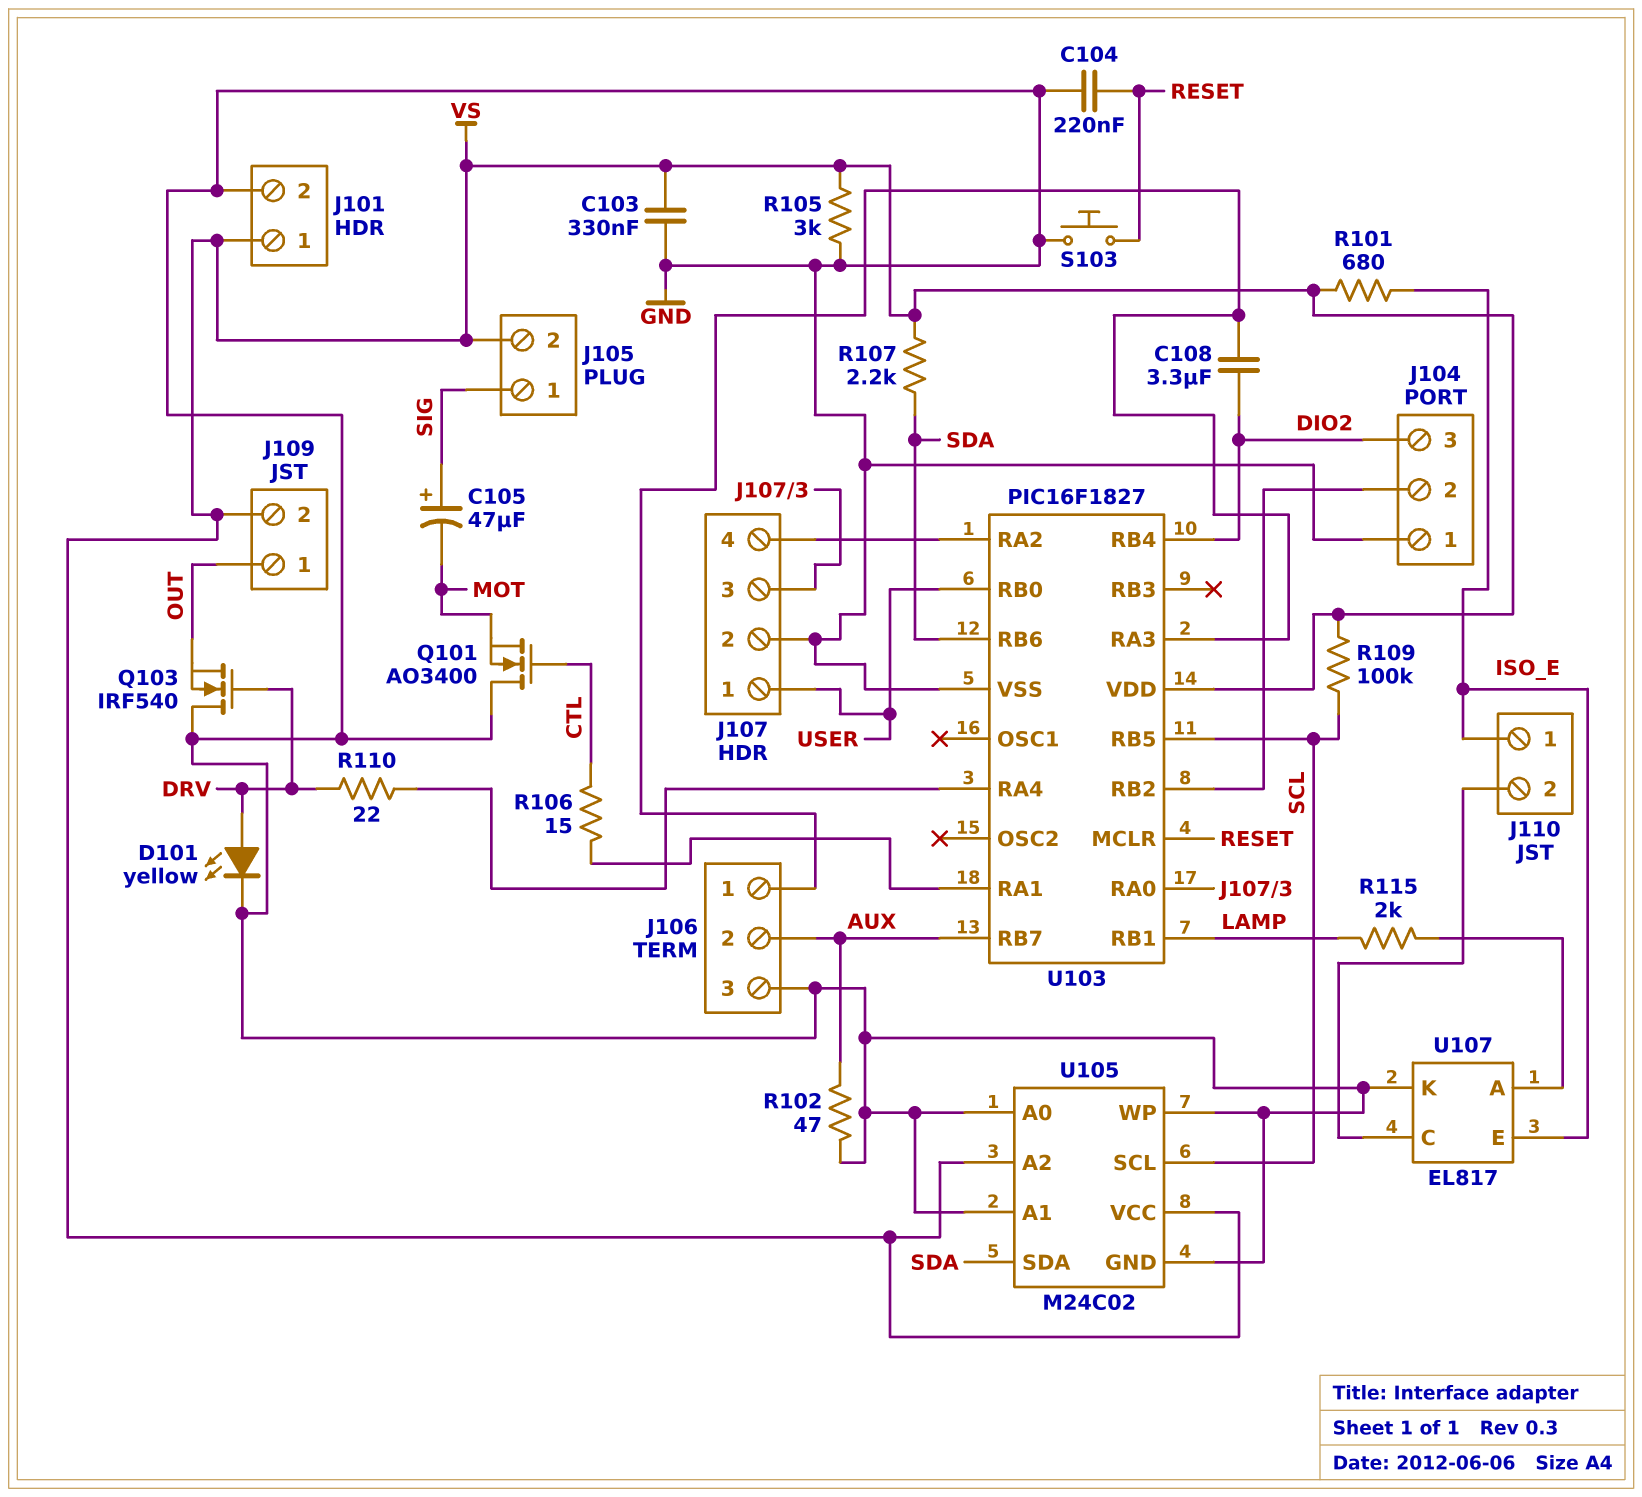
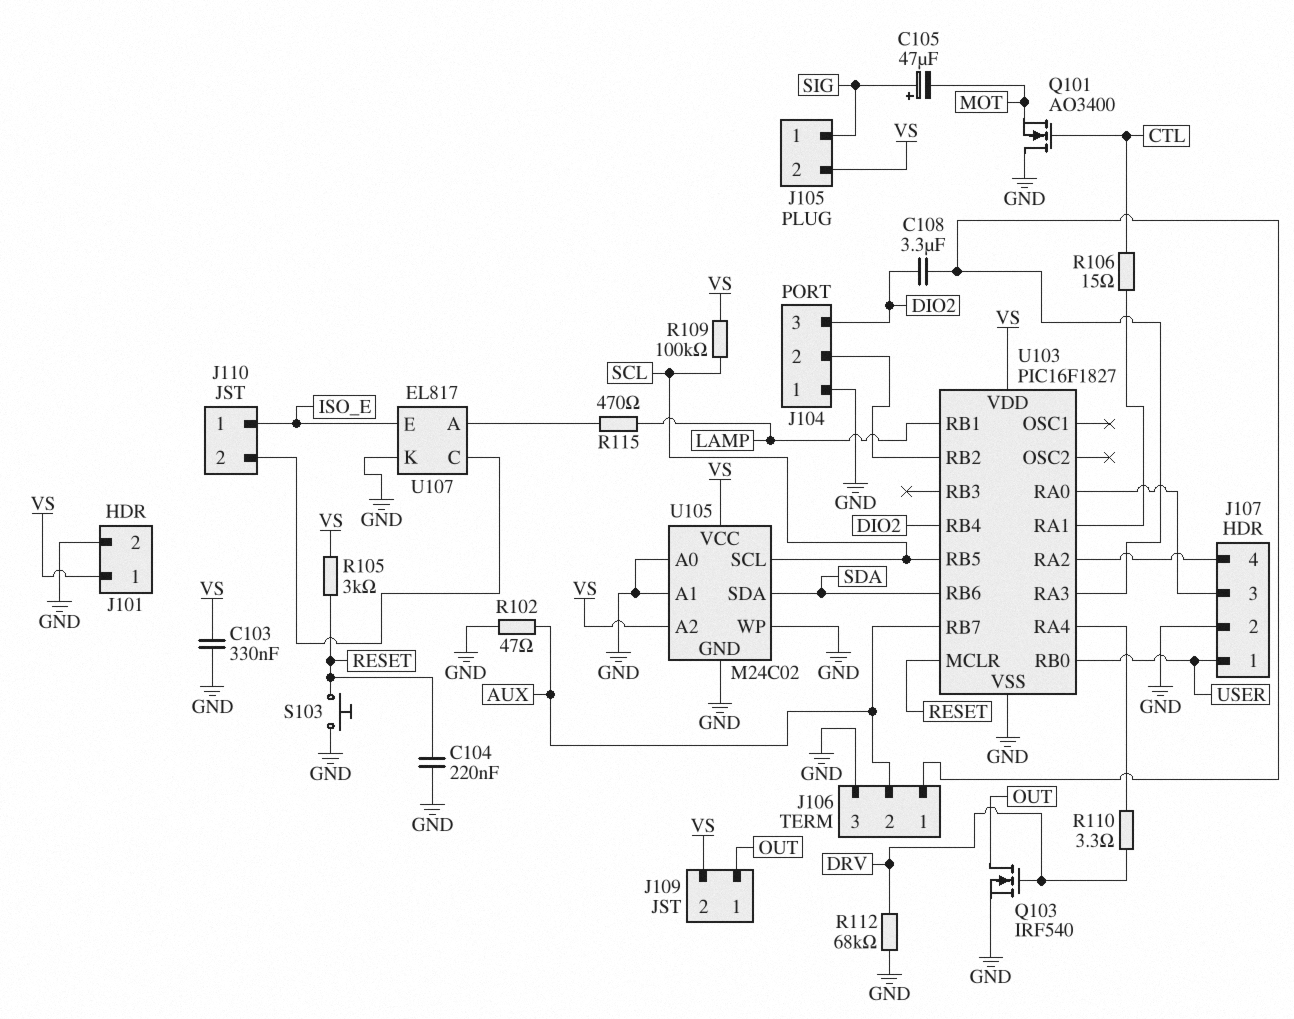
D101: LED yellow (A DRV, K GND) -> none
Q103: NMOS IRF540 (G DRV, D GND, S OUT) -> NMOS IRF540 (G DRV, D OUT, S GND)
R101: 680 (ISO_E, VS) -> none
R105: 3k (GND, VS) -> 3k (RESET, VS)
R107: 2.2k (SDA, VS) -> none
R110: 22 (DRV, U103/RA4) -> 3.3 (DRV, U103/RA4)
R112: none -> 68k (DRV, GND)
R115: 2k (LAMP, U107/A) -> 470 (LAMP, U107/A)

